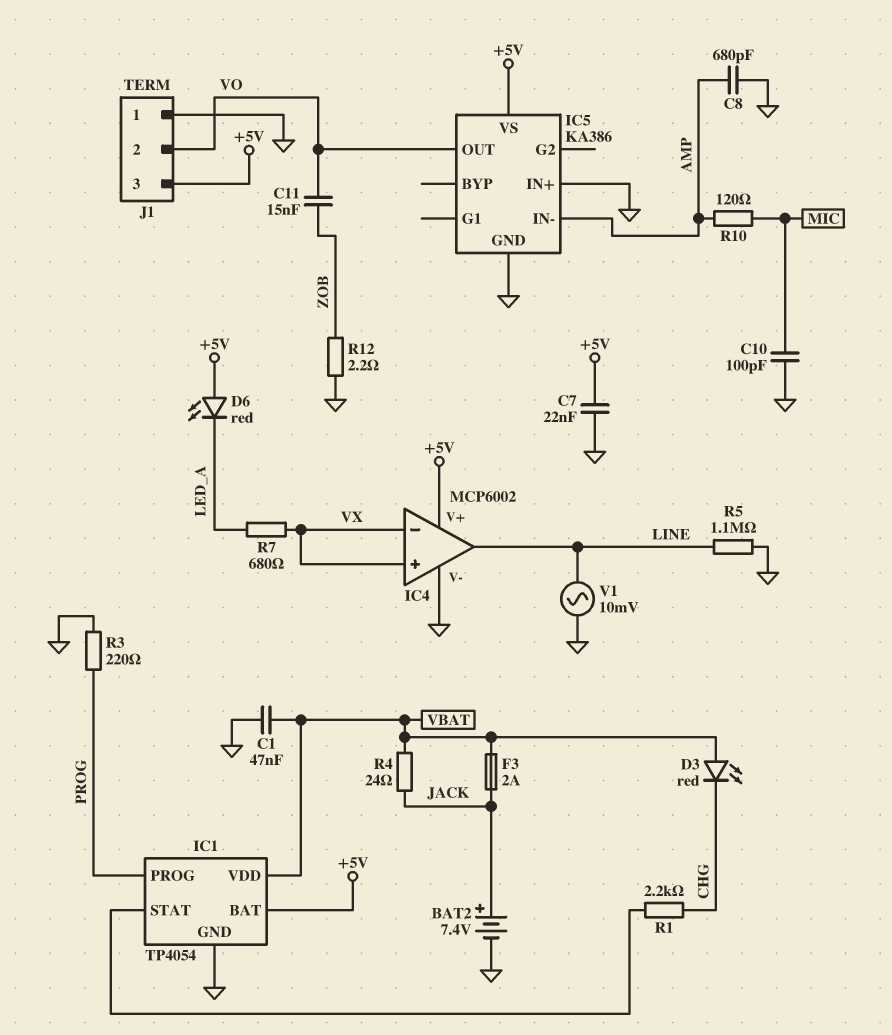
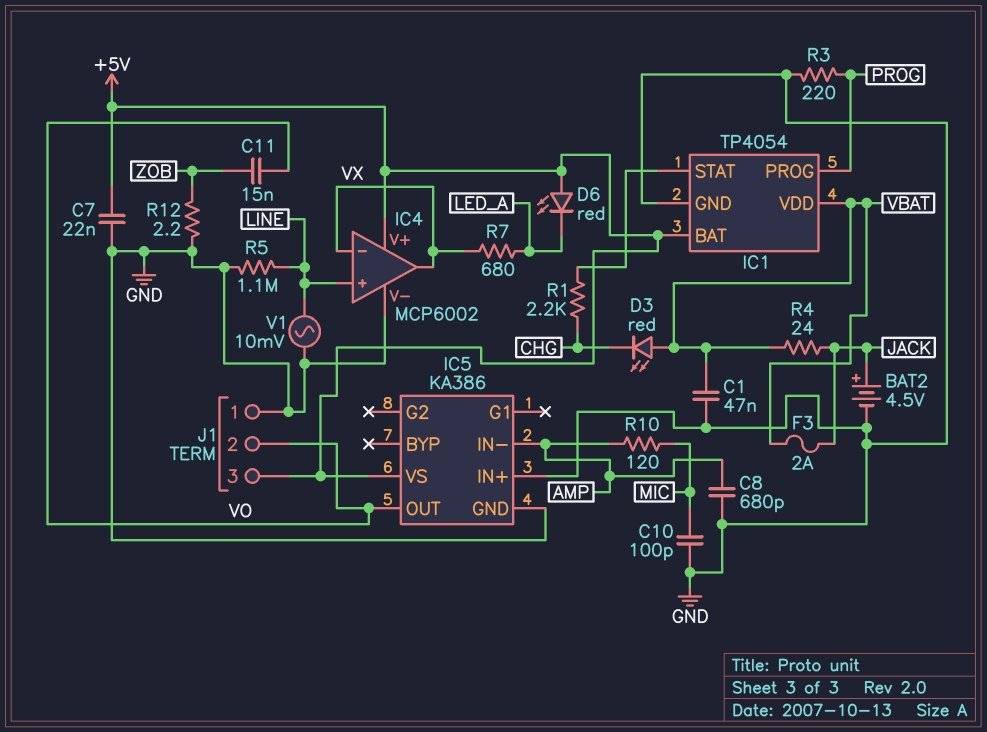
BAT2: 7.4V (plus JACK, minus GND) -> 4.5V (plus JACK, minus GND)
IC4 pin in+: VX -> LINE
IC4 pin out: LINE -> VX

